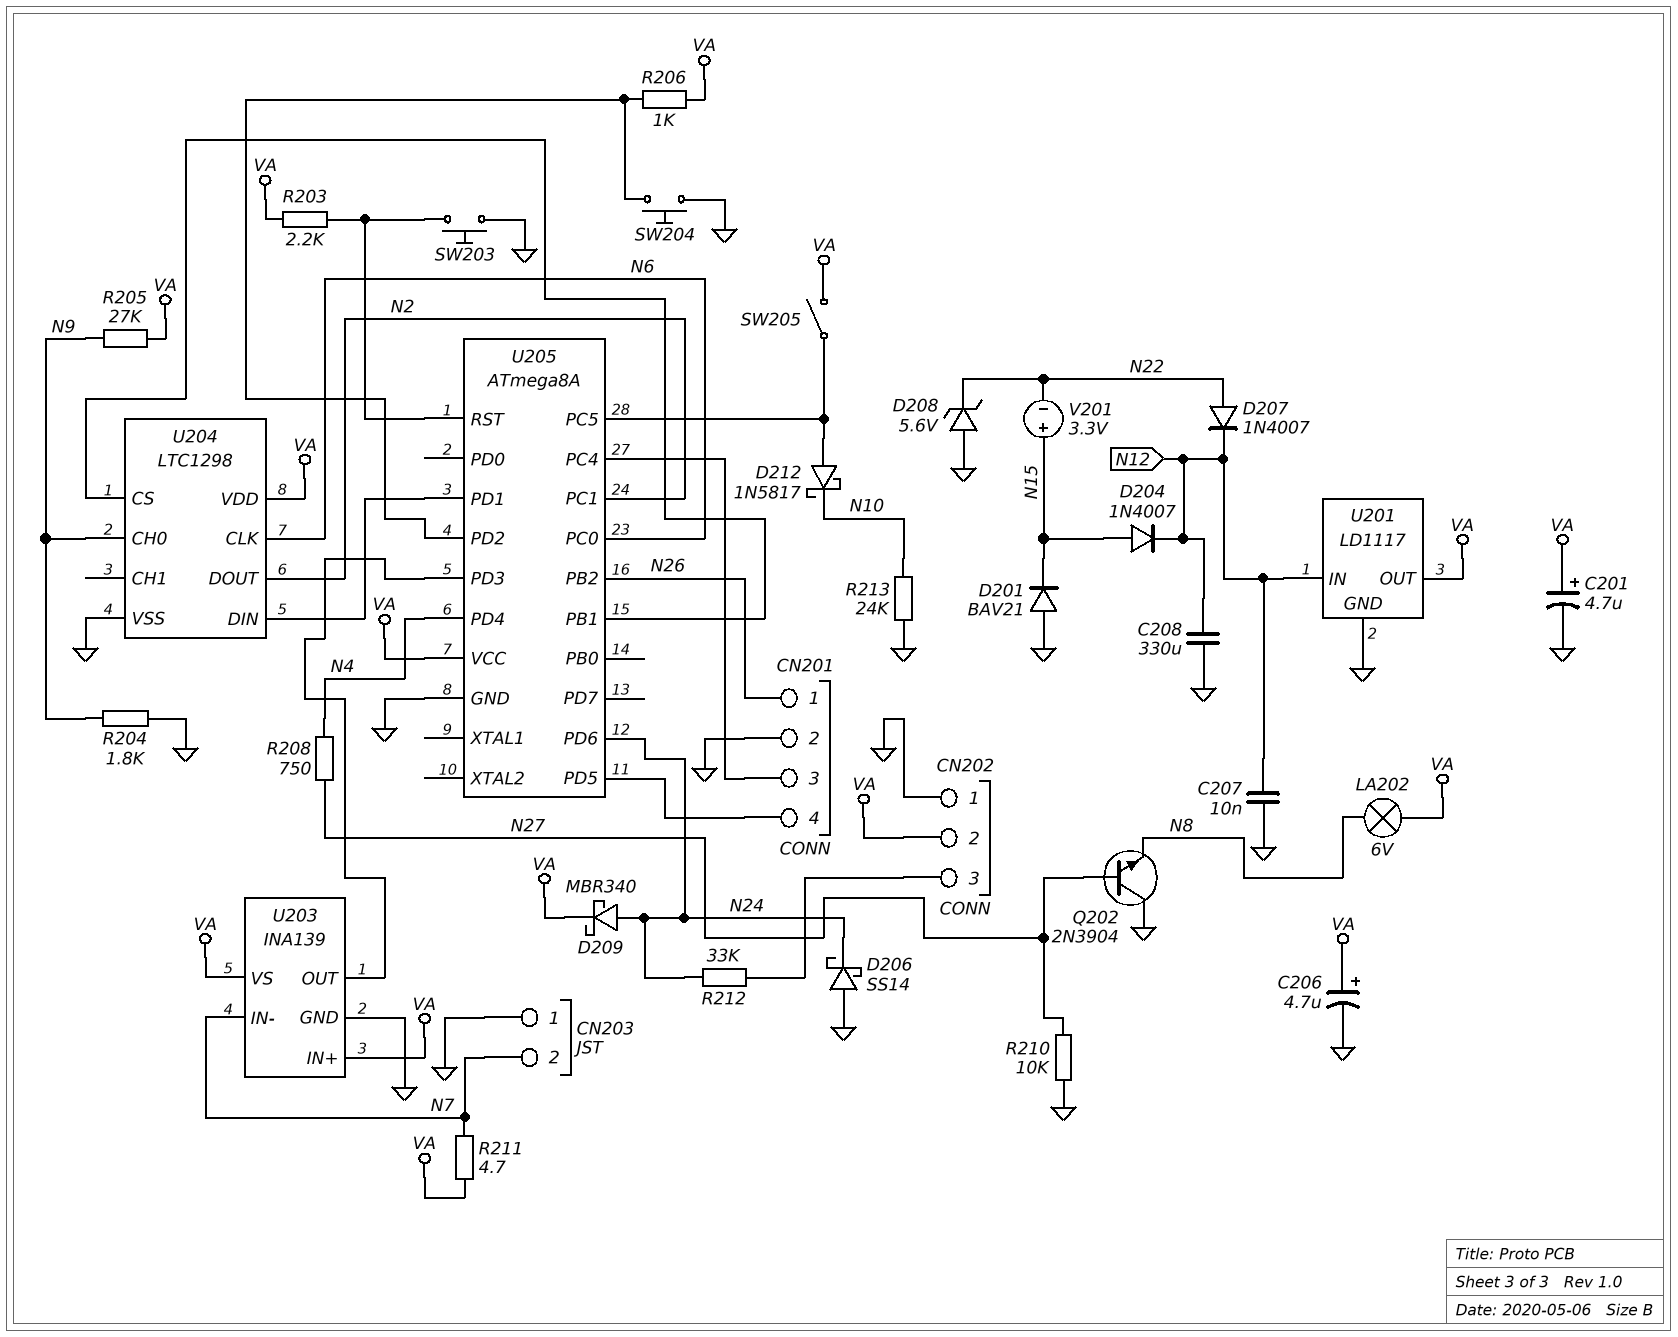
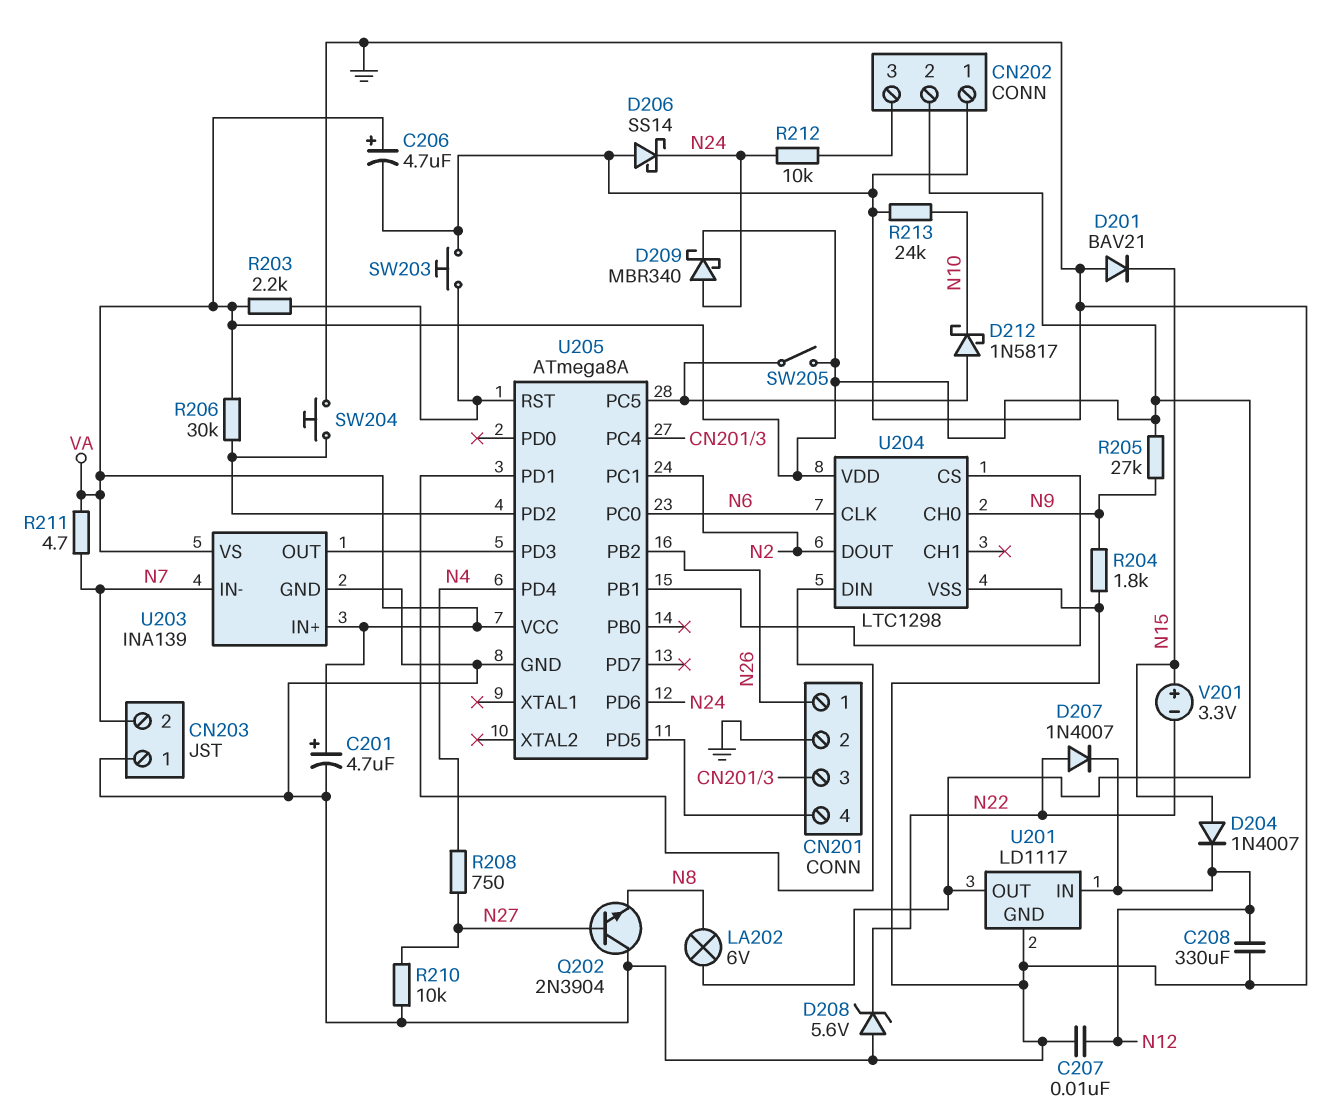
R206: 1k (U205/PD2, VA) -> 30k (U205/PD2, VA)
R212: 33k (CN202/3, N24) -> 10k (CN202/3, N24)

